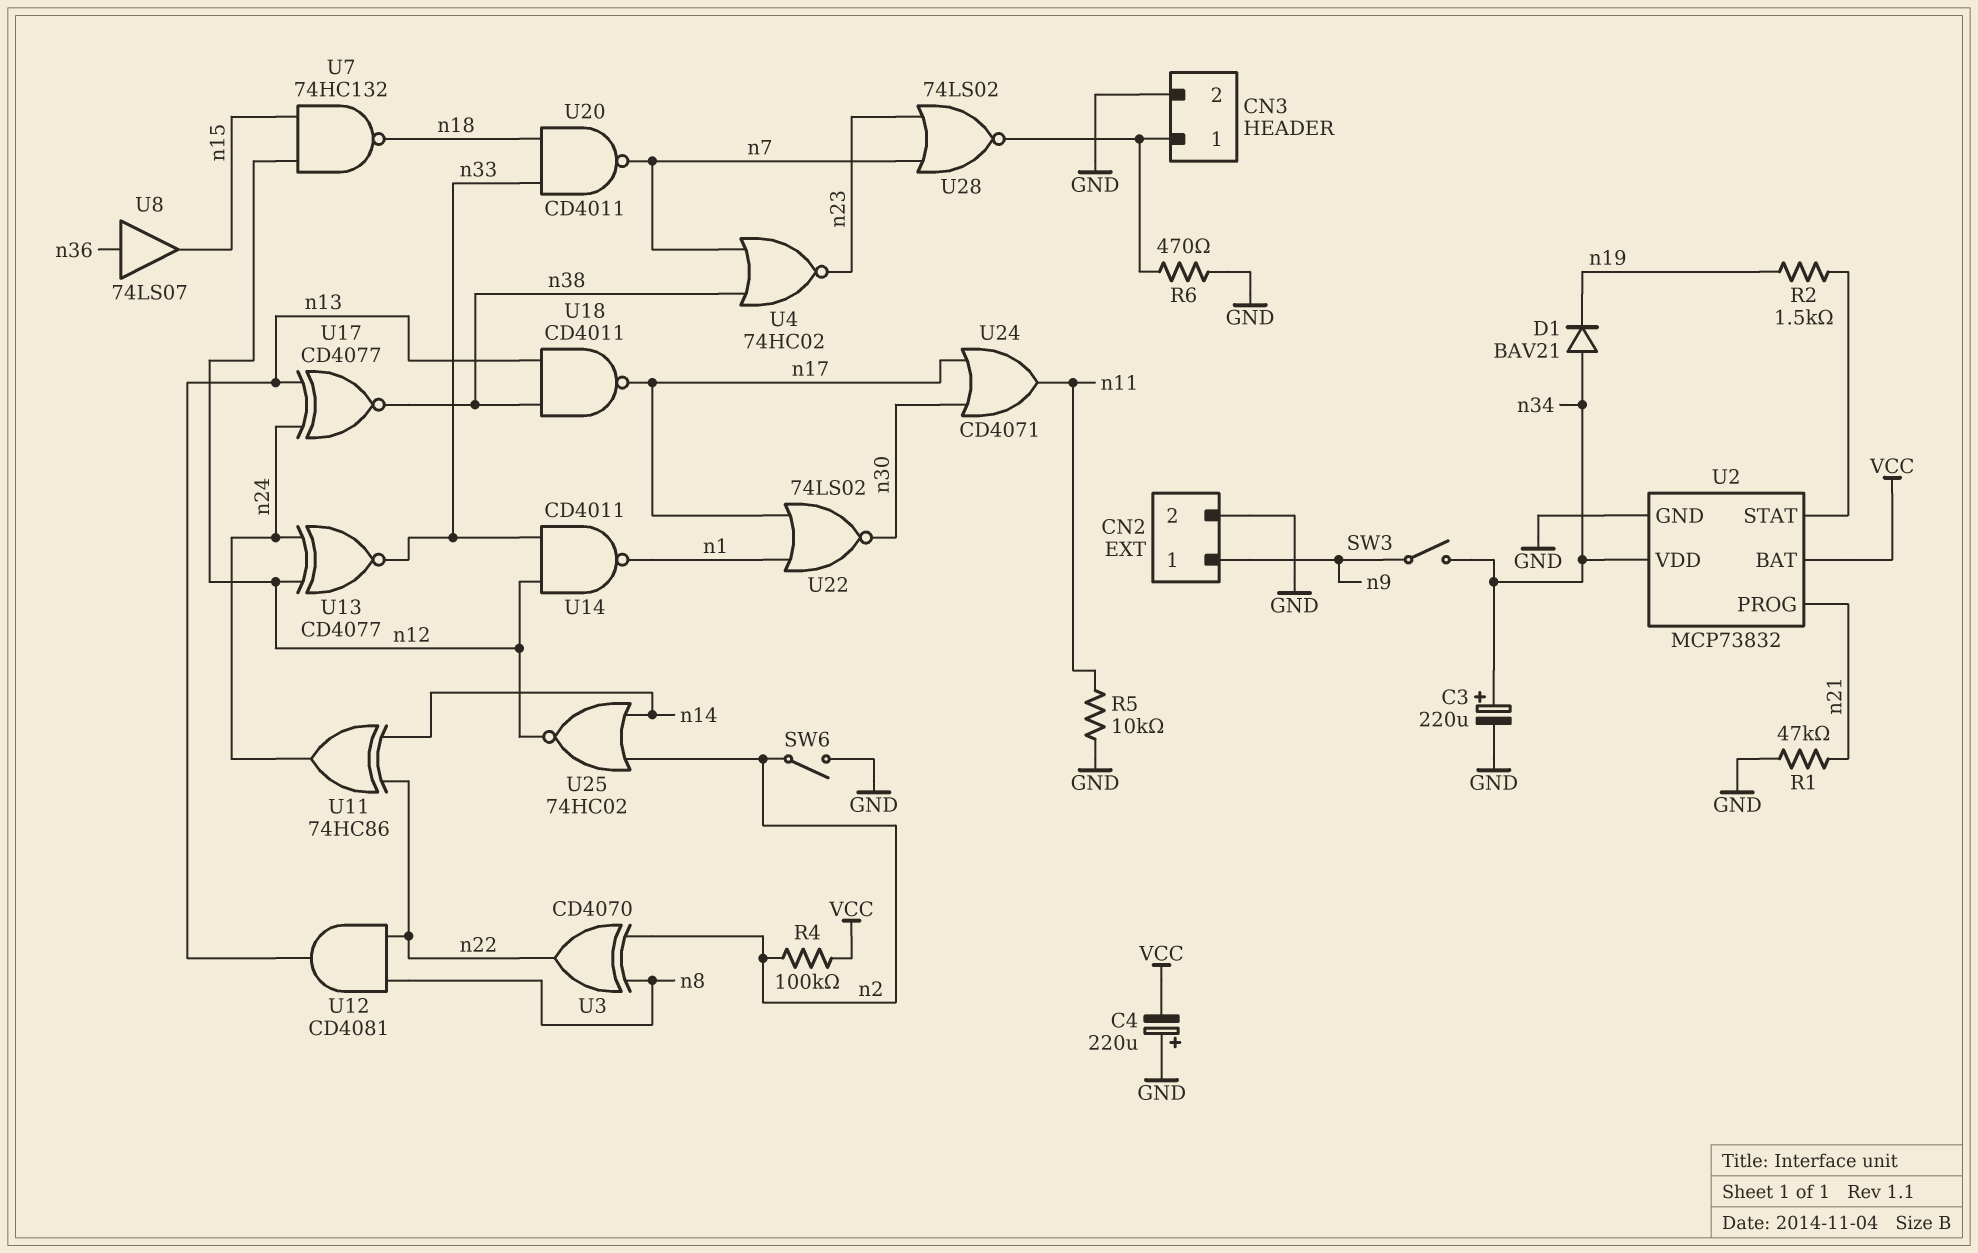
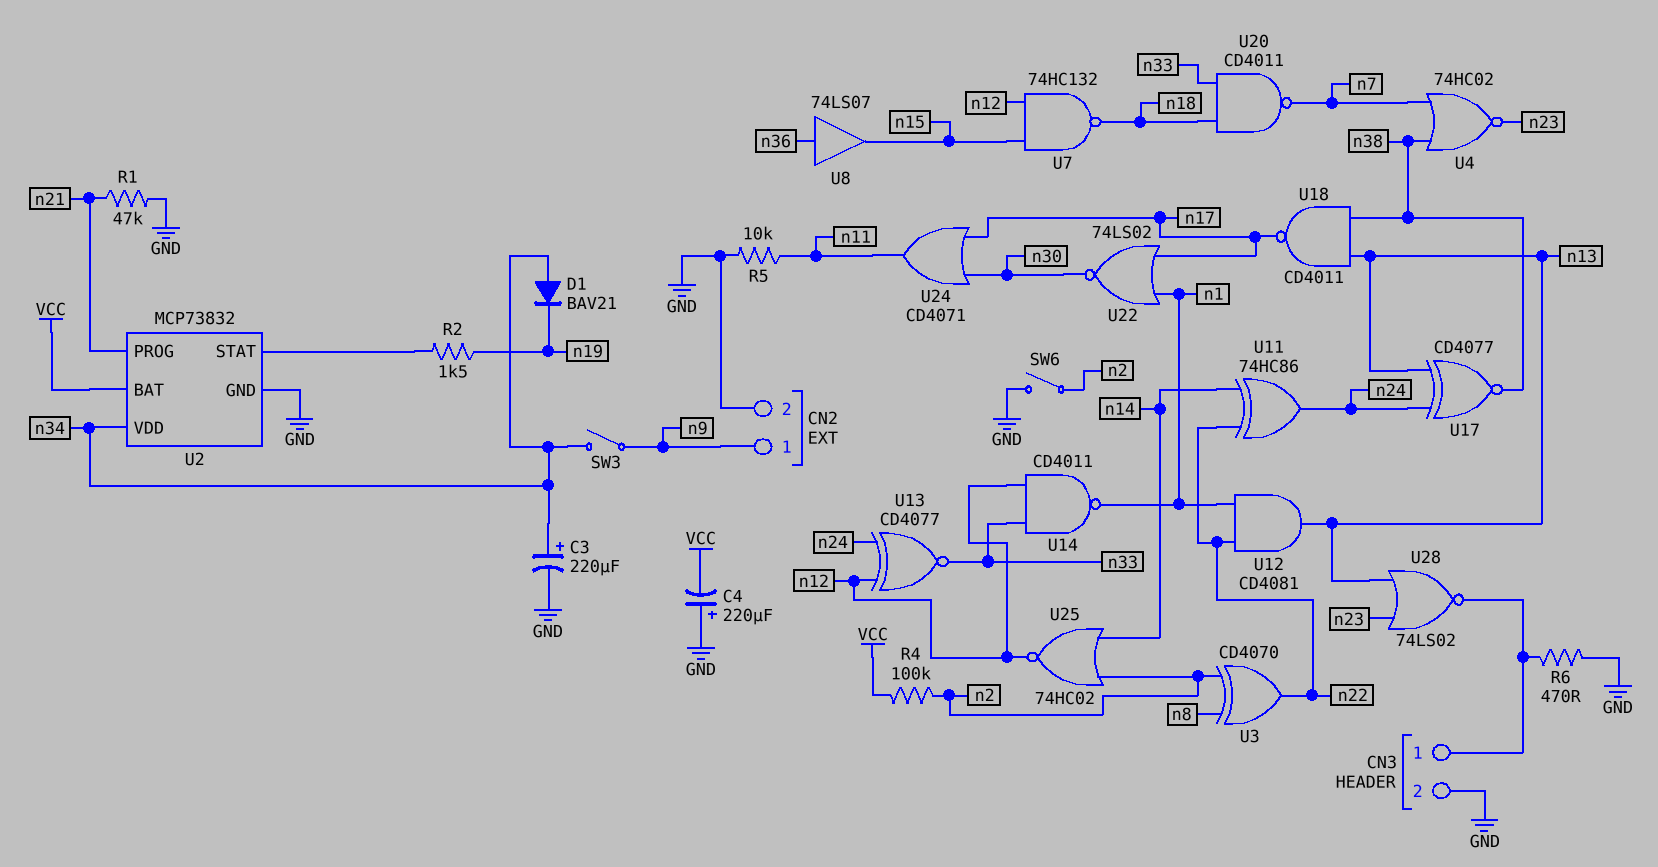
U12: AND CD4081 (in n8, in n22, out n13) -> AND CD4081 (in n1, in n22, out n13)
U28: NOR 74LS02 (in n7, in n23, out CN3/1) -> NOR 74LS02 (in n13, in n23, out CN3/1)

